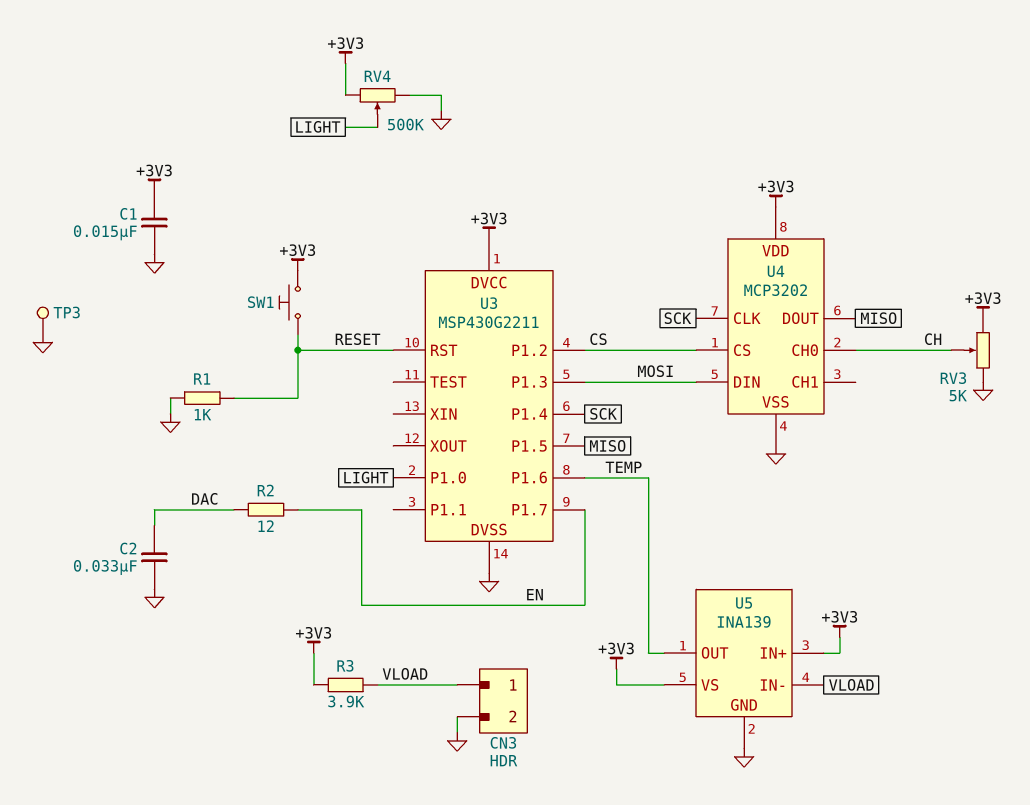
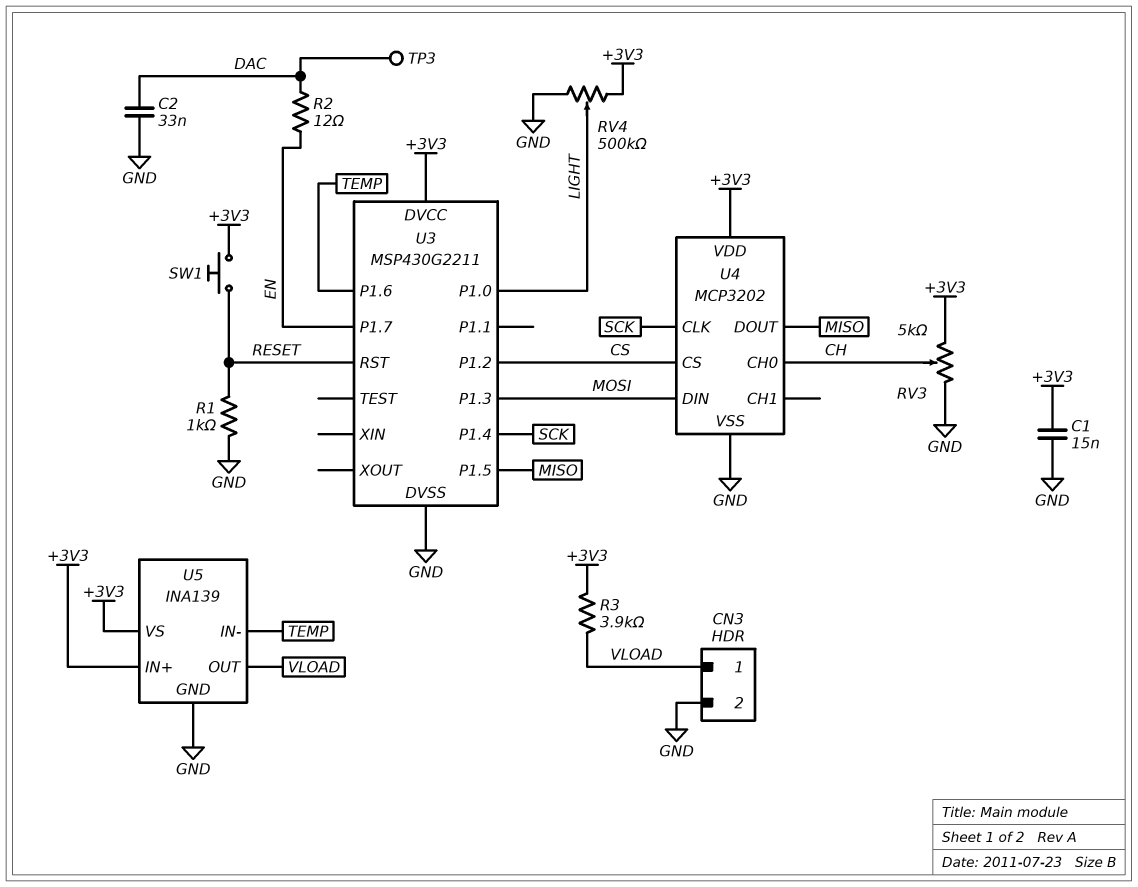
TP3: test point (GND) -> test point (DAC)
U5 pin IN-: VLOAD -> TEMP
U5 pin OUT: TEMP -> VLOAD

